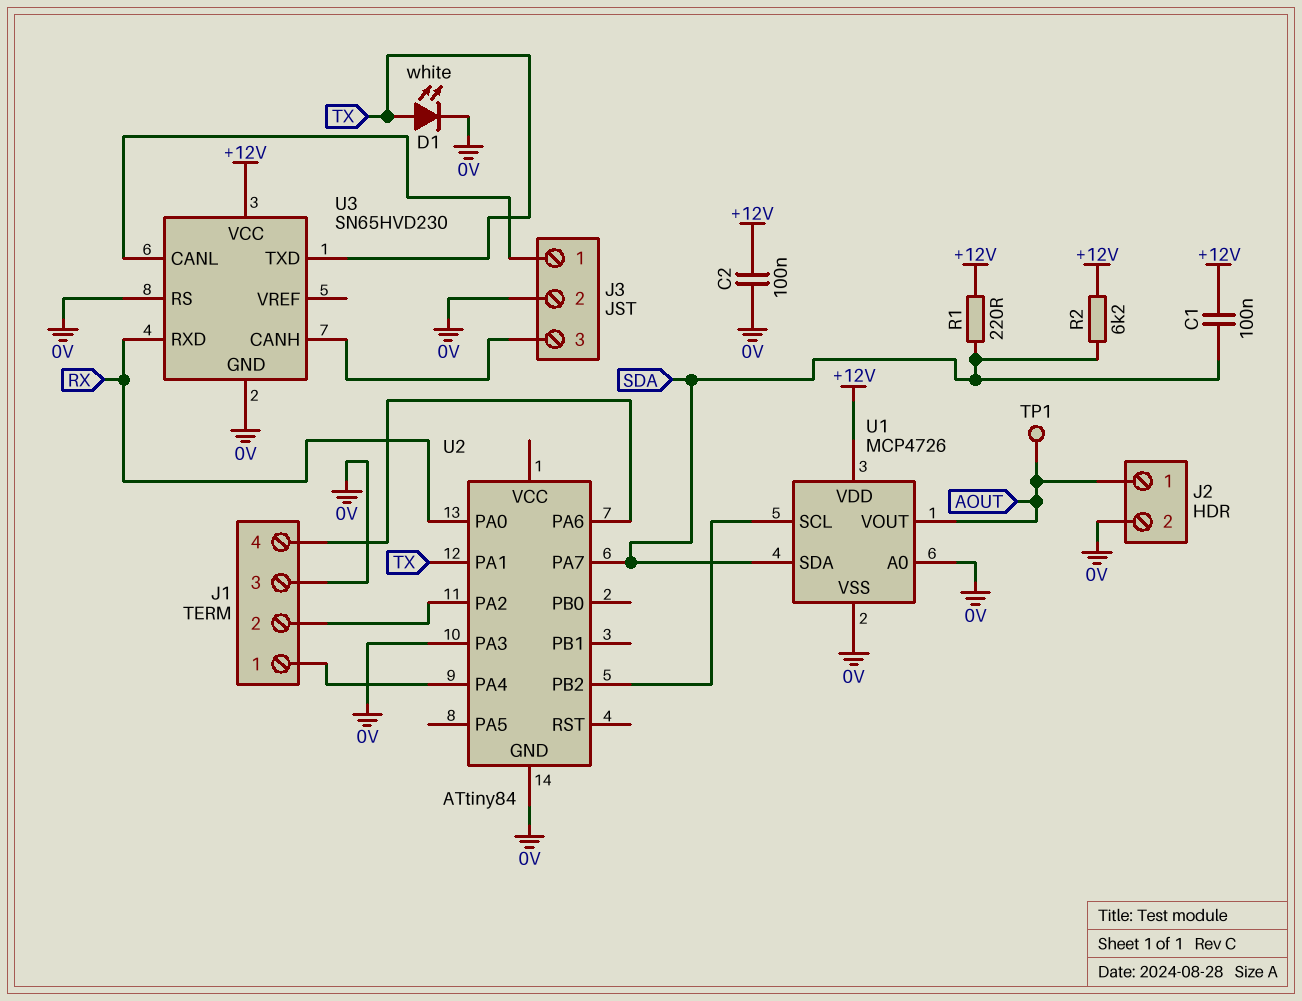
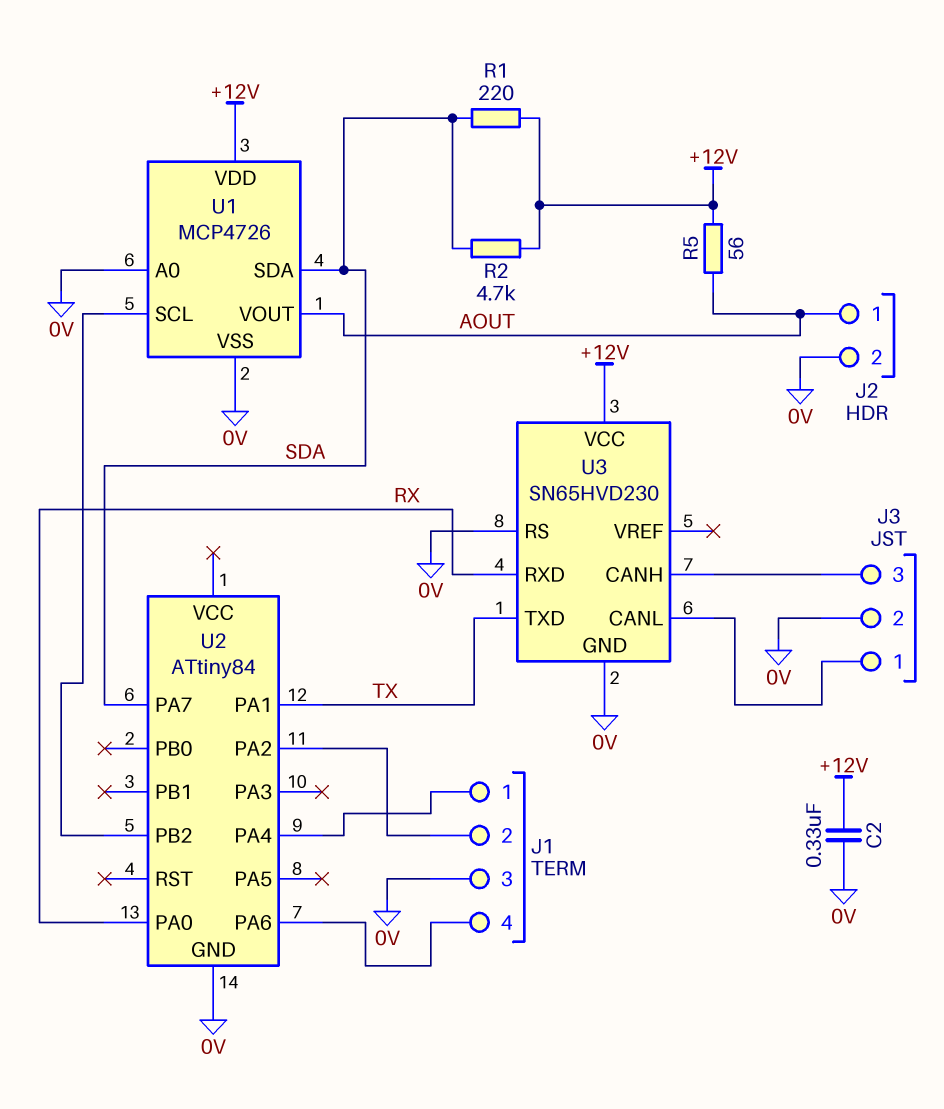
C1: 100nF (+12V, SDA) -> none
C2: 100nF (+12V, 0V) -> 330nF (+12V, 0V)
D1: LED white (A TX, K 0V) -> none
R2: 6.2k (+12V, SDA) -> 4.7k (+12V, SDA)
R5: none -> 56 (+12V, AOUT)
TP1: test point (AOUT) -> none
U2 pin PA3: 0V -> none

